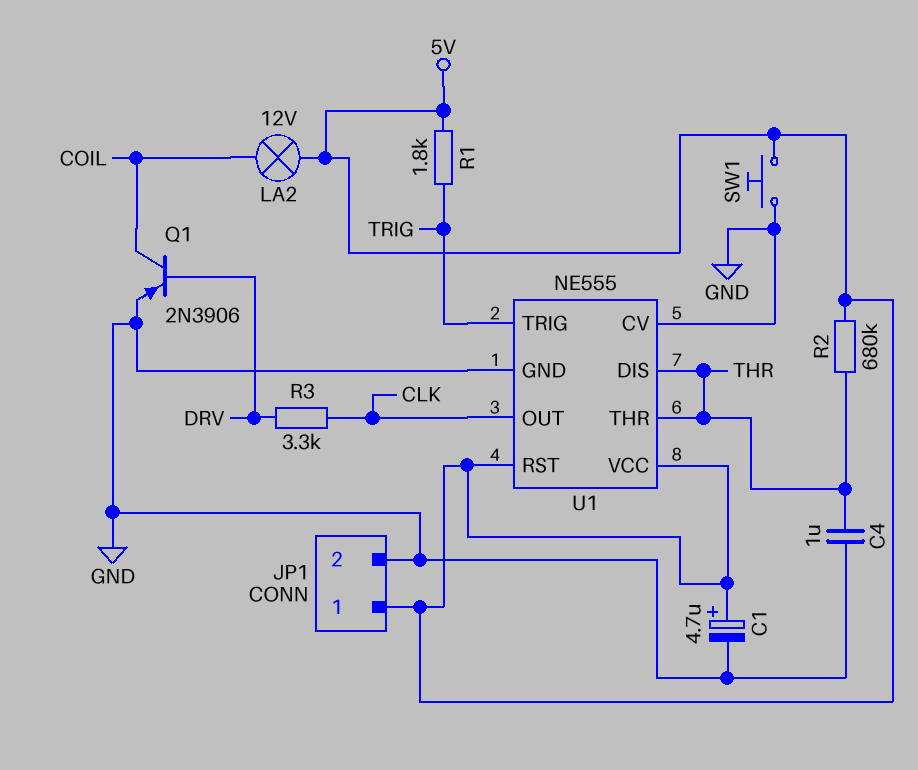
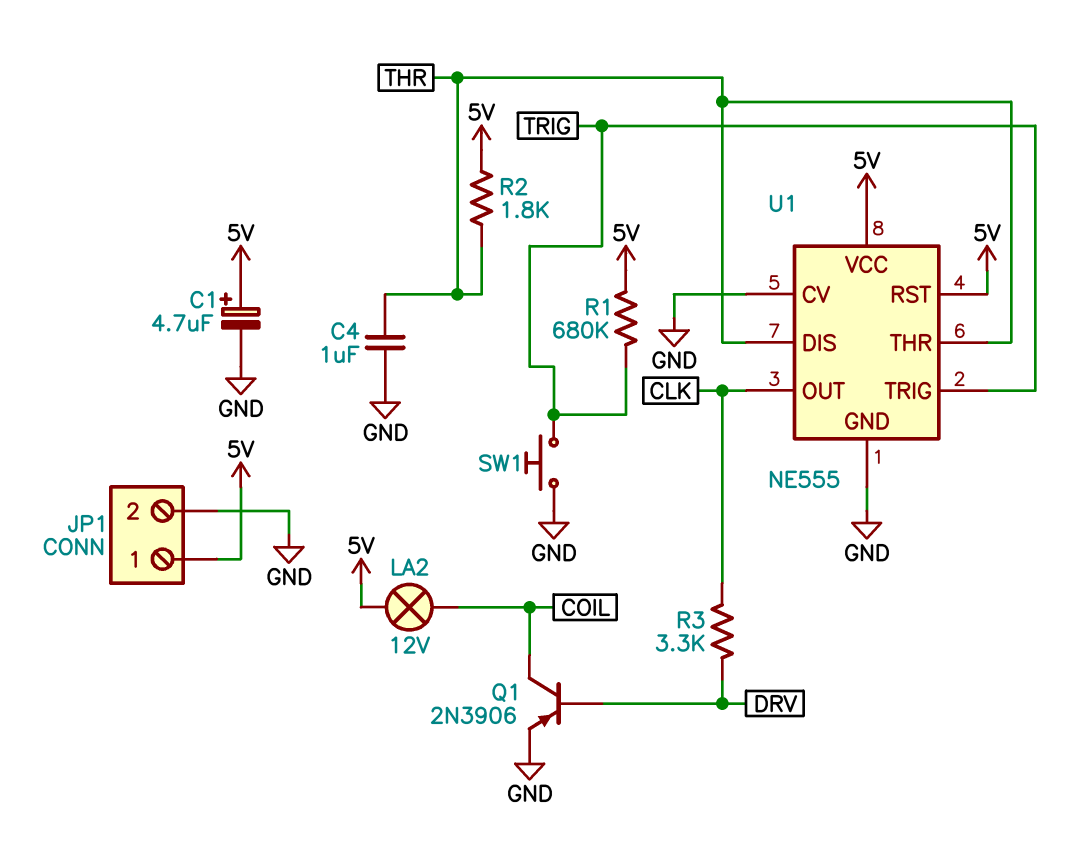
R1: 1.8k (5V, TRIG) -> 680k (5V, TRIG)
R2: 680k (5V, THR) -> 1.8k (5V, THR)
SW1: button (5V, GND) -> button (GND, TRIG)

